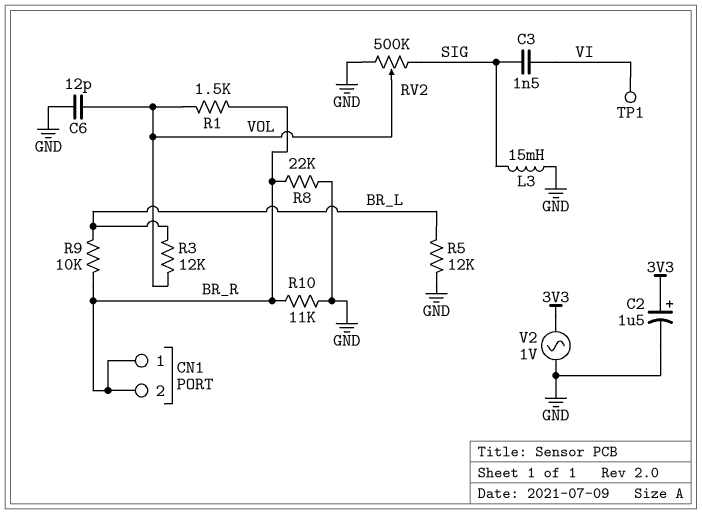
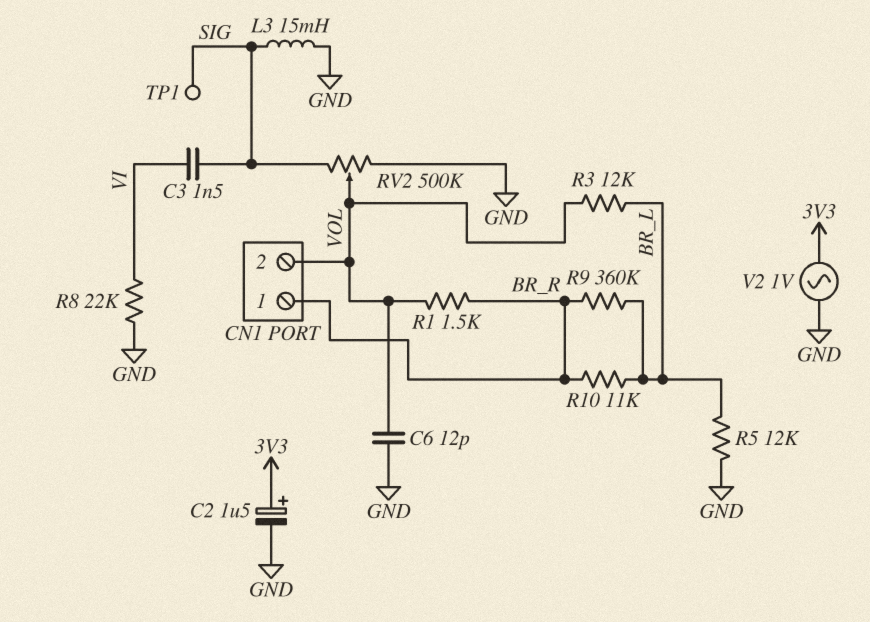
CN1 pin 2: BR_R -> VOL
R8: 22k (BR_R, GND) -> 22k (GND, VI)
R9: 10k (BR_L, BR_R) -> 360k (BR_L, BR_R)
R10: 11k (BR_R, GND) -> 11k (BR_L, BR_R)
TP1: test point (VI) -> test point (SIG)

